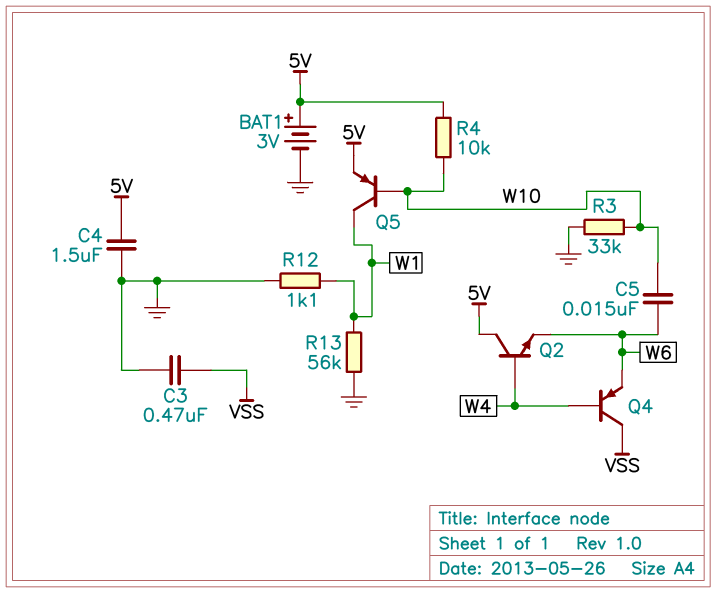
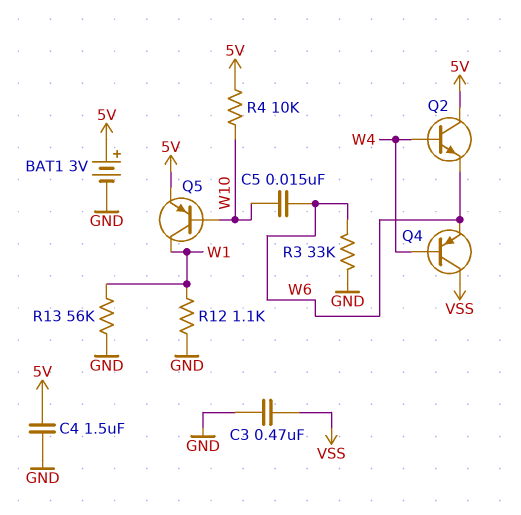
R3: 33k (GND, W10) -> 33k (GND, W6)

